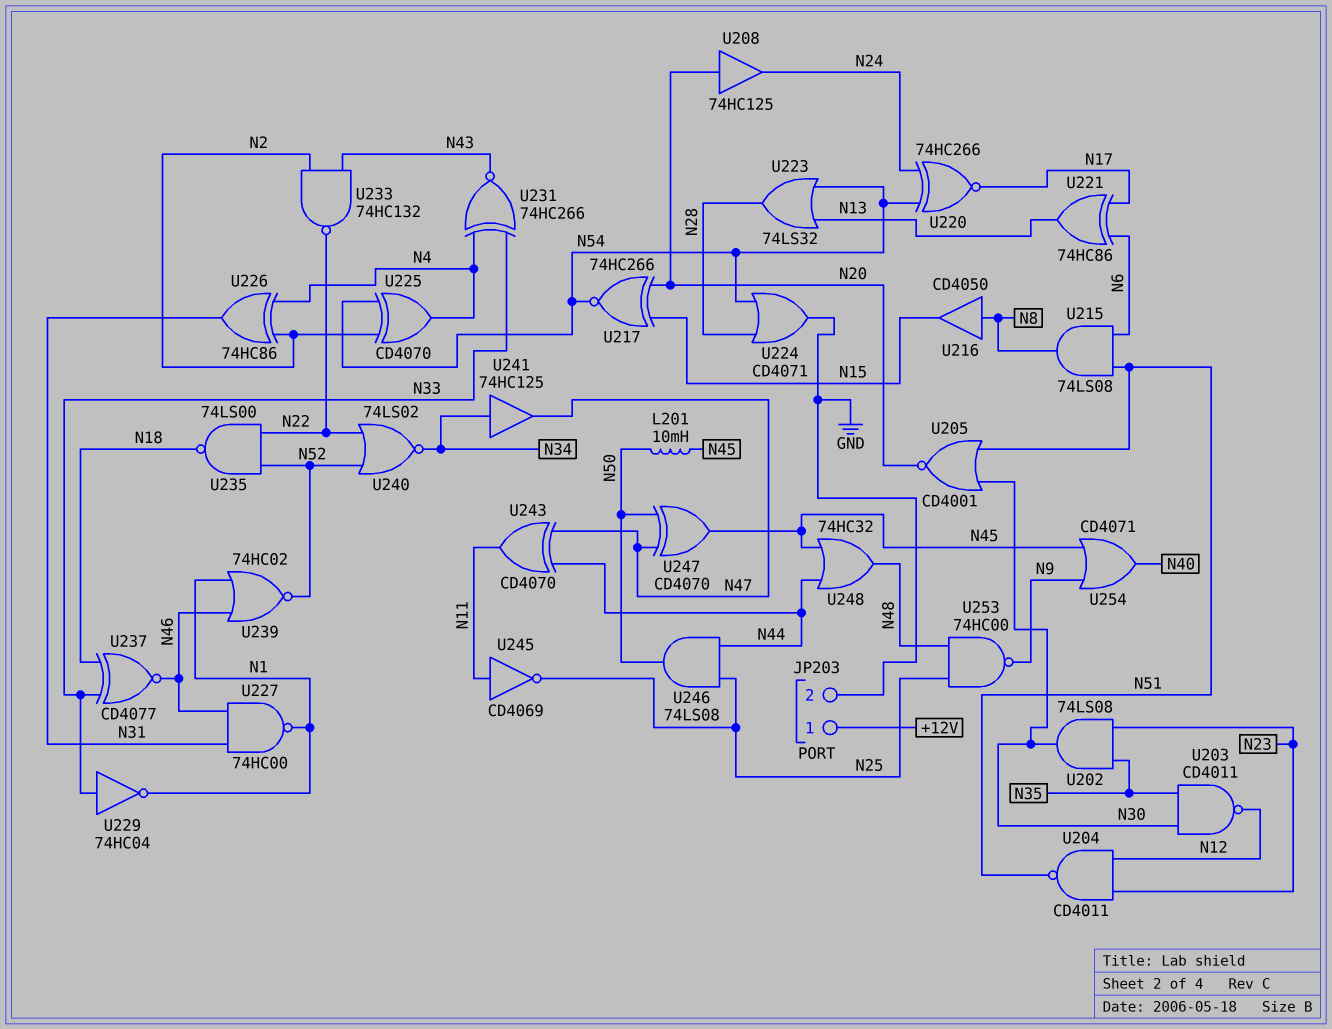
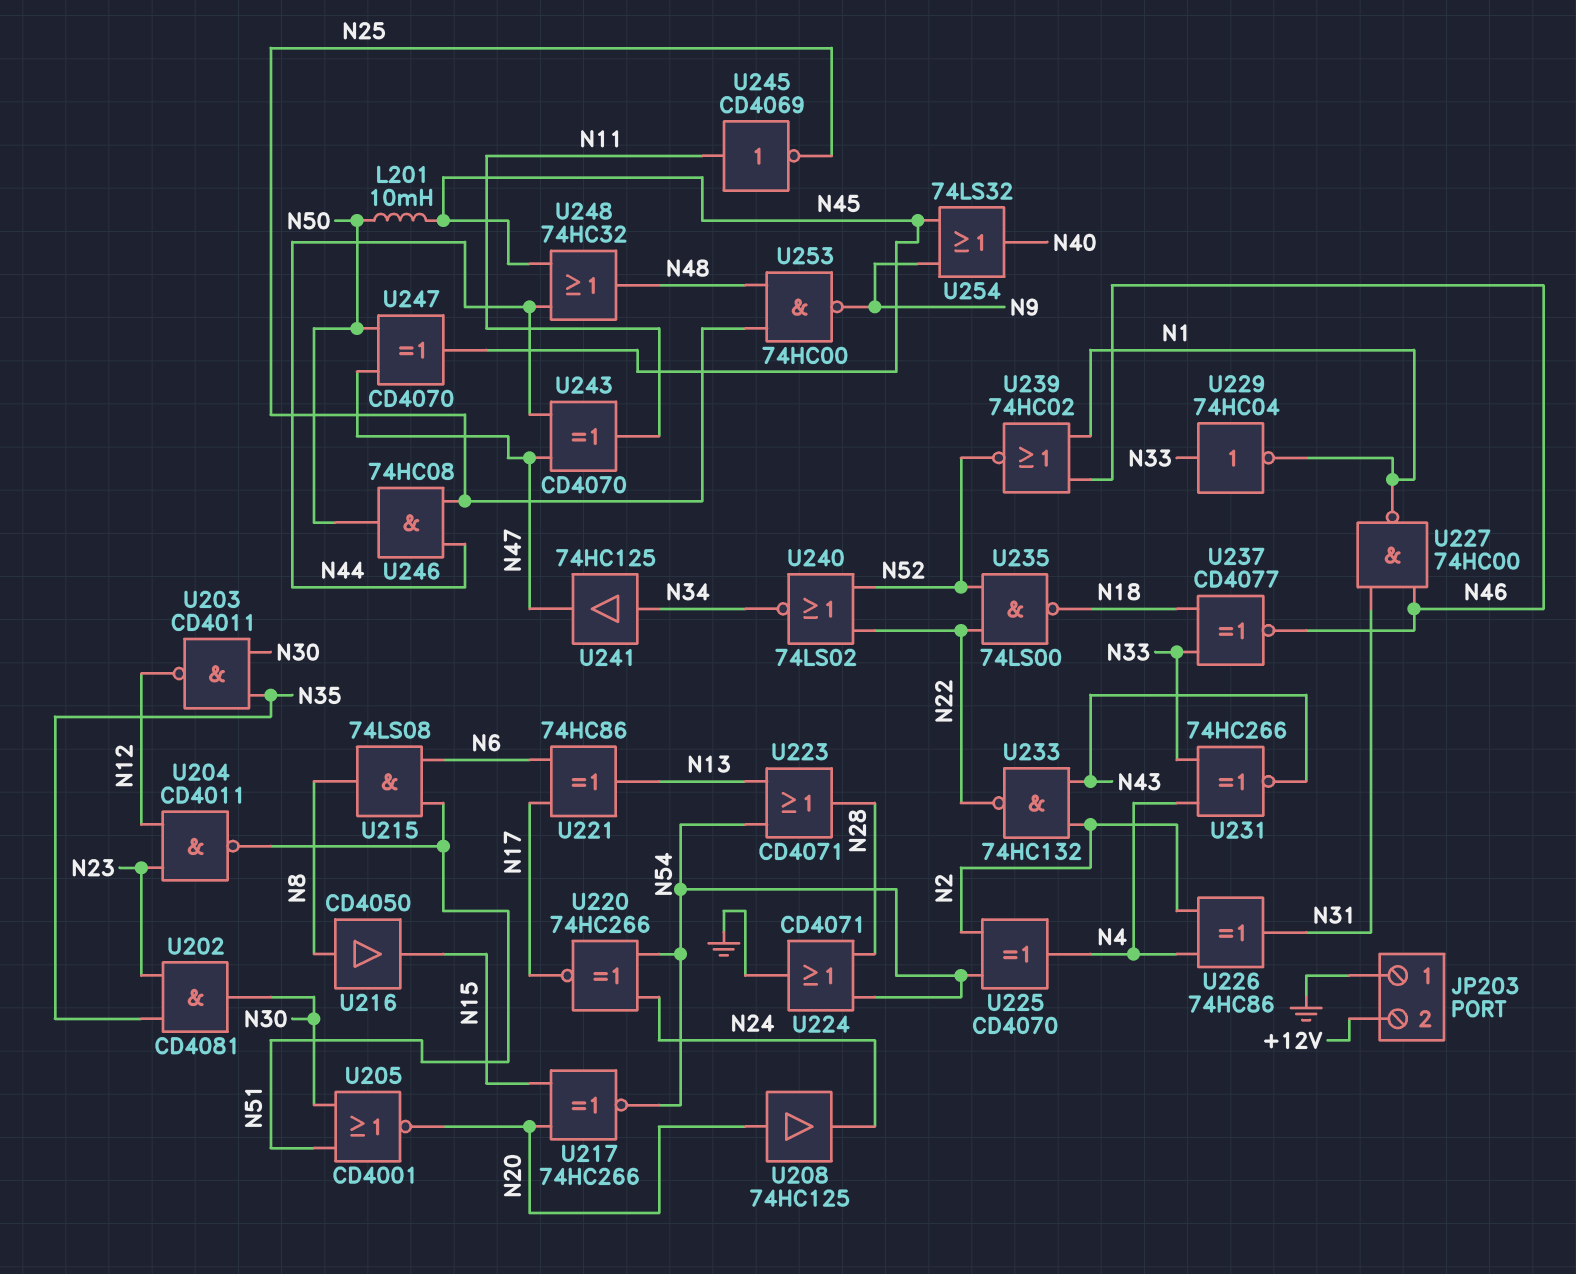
JP203 pin 1: +12V -> GND
JP203 pin 2: GND -> +12V
U202: AND 74LS08 (in N23, in N35, out N30) -> AND CD4081 (in N23, in N35, out N30)
U223: OR 74LS32 (in N13, in N54, out N28) -> OR CD4071 (in N13, in N54, out N28)
U246: AND 74LS08 (in N25, in N44, out N50) -> AND 74HC08 (in N25, in N44, out N50)
U254: OR CD4071 (in N9, in N45, out N40) -> OR 74LS32 (in N9, in N45, out N40)

